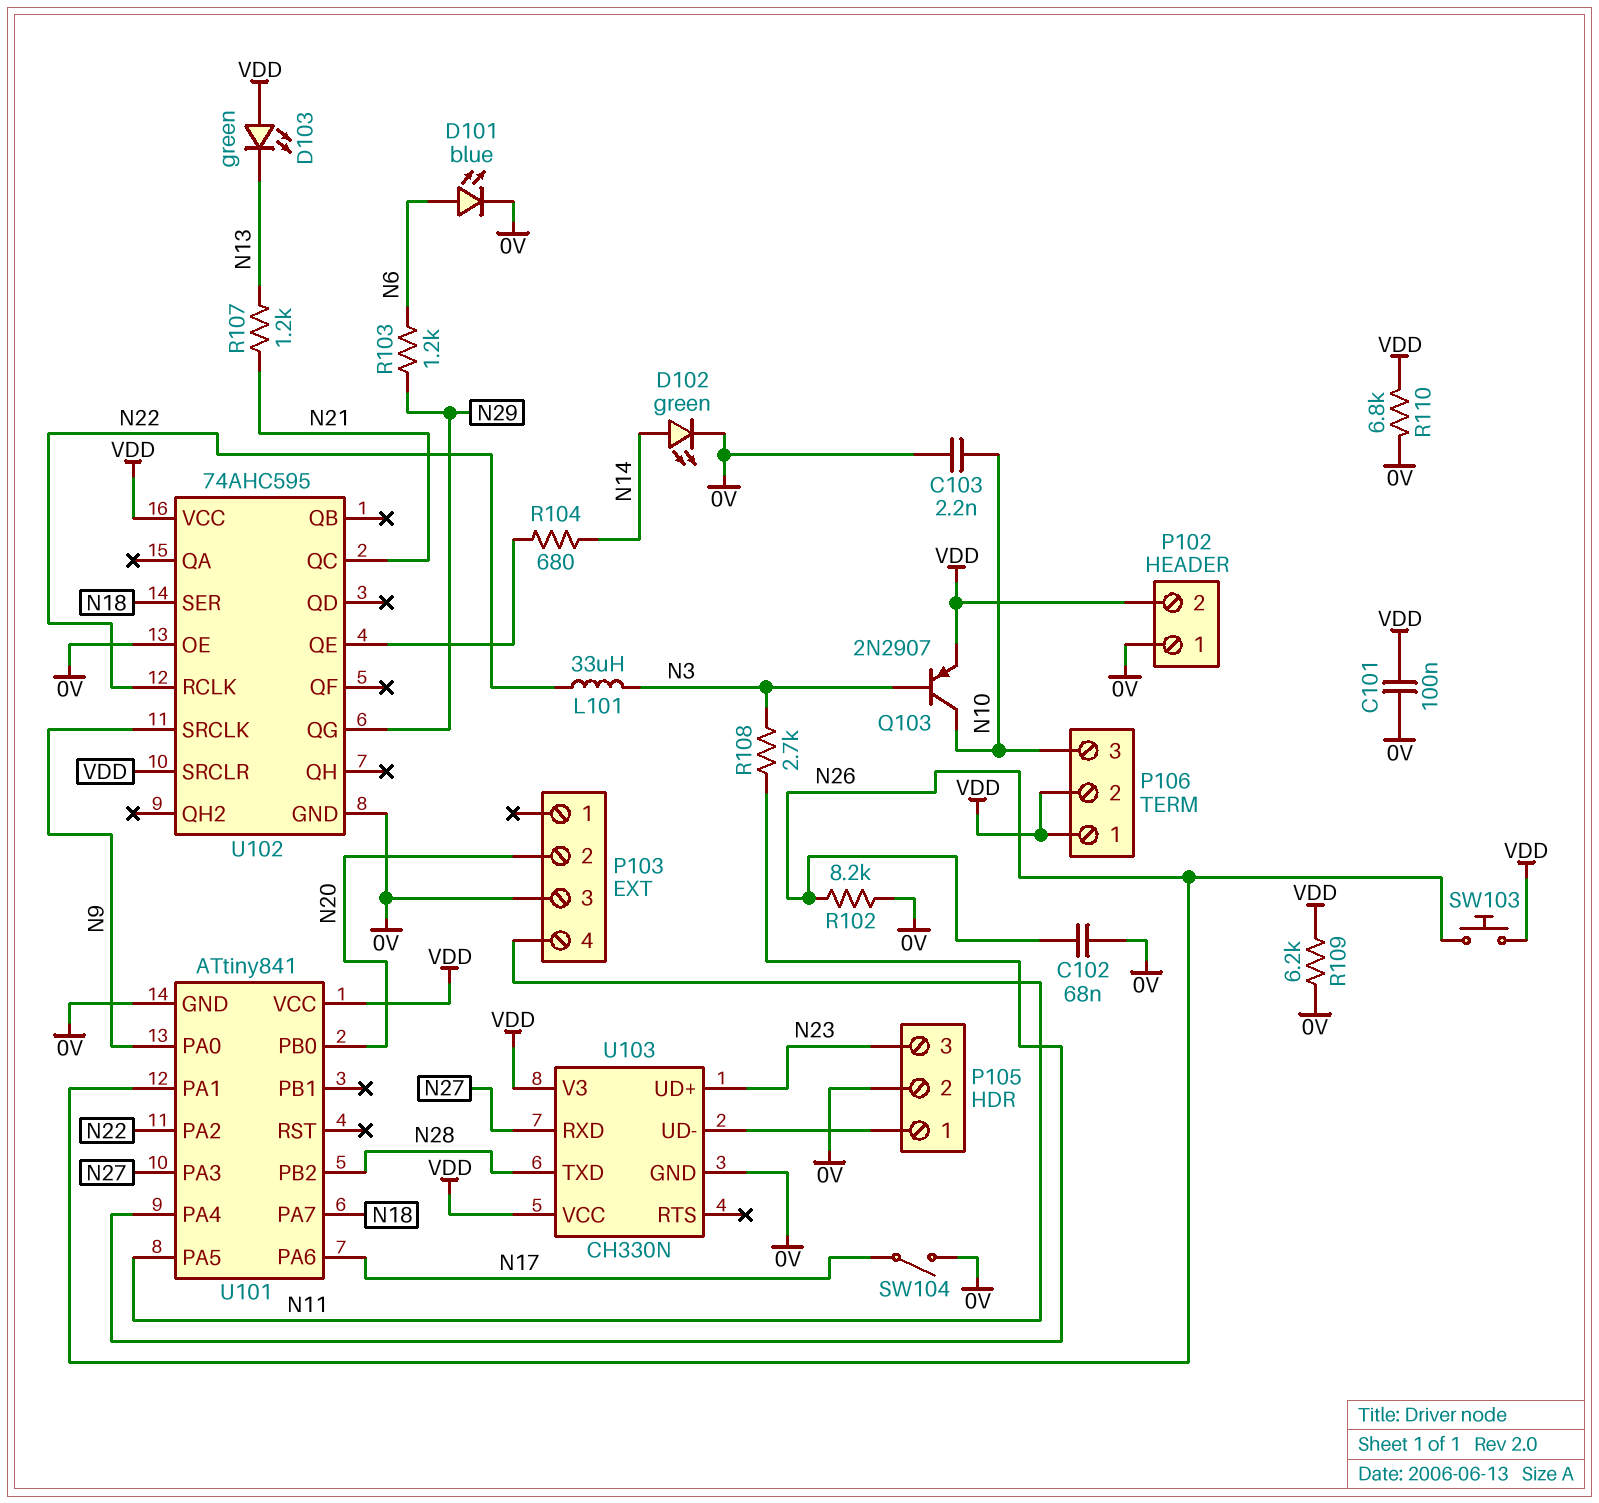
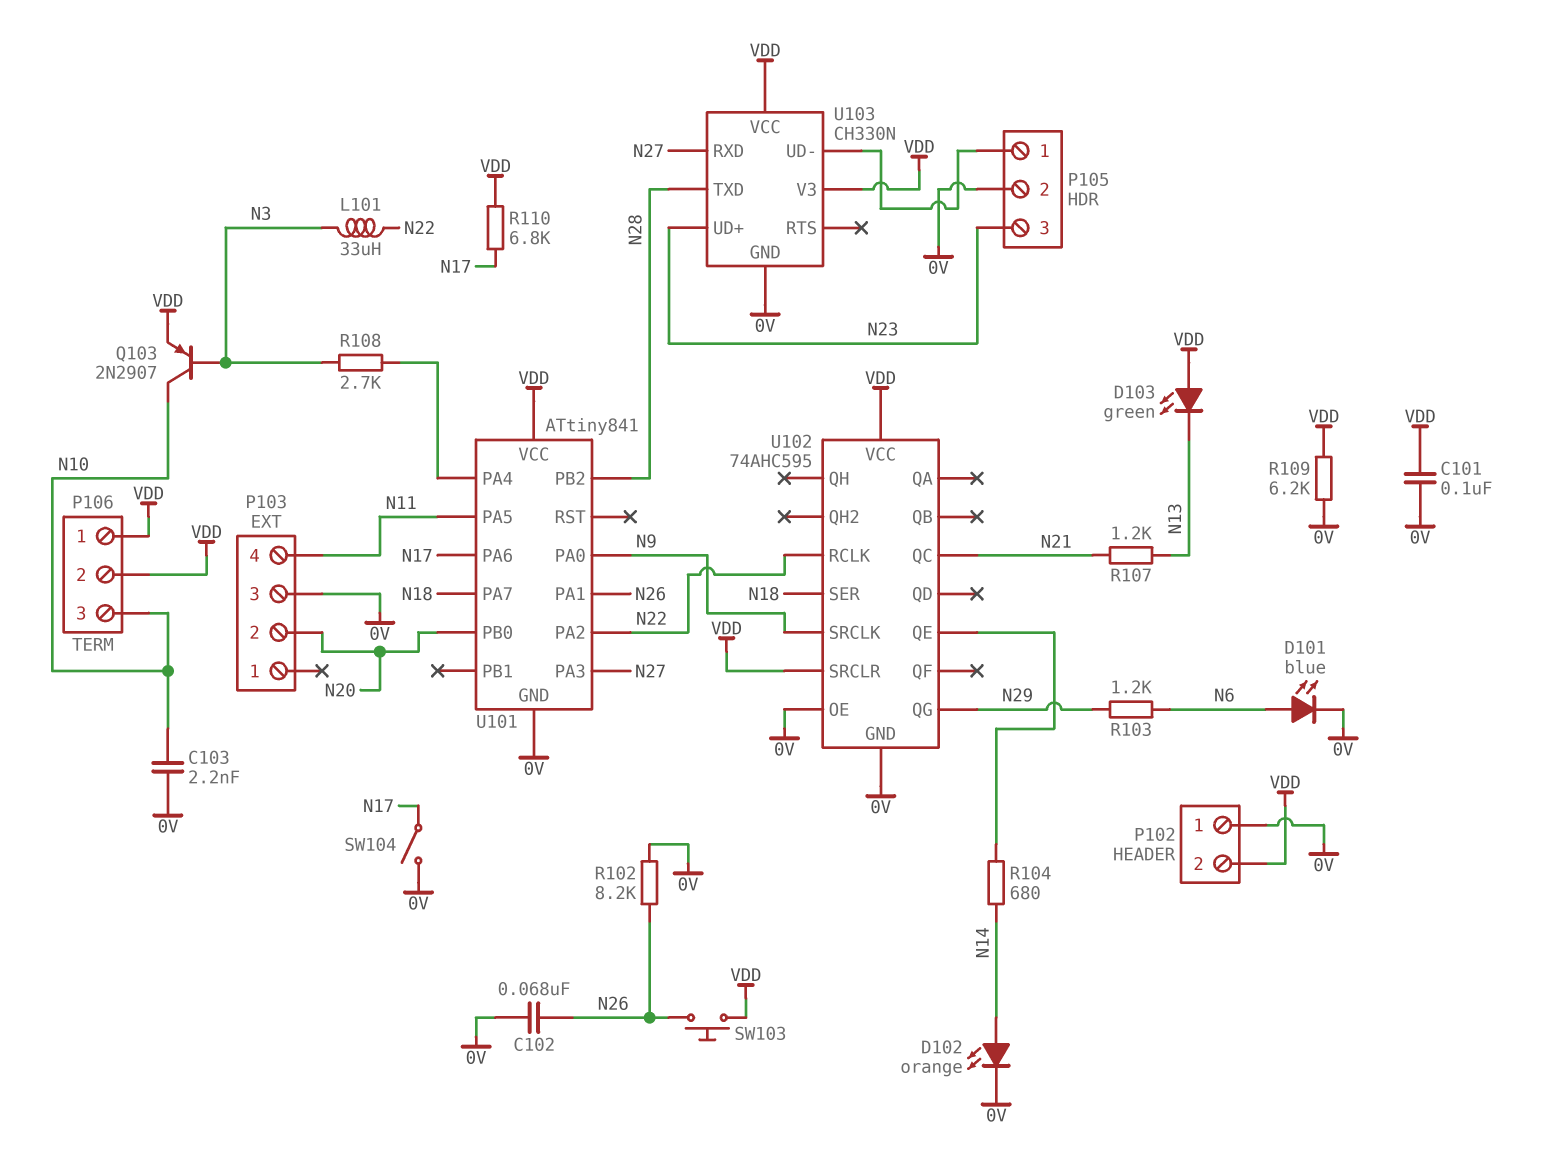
D102: LED green (A N14, K 0V) -> LED orange (A N14, K 0V)
R110: 6.8k (0V, VDD) -> 6.8k (N17, VDD)

